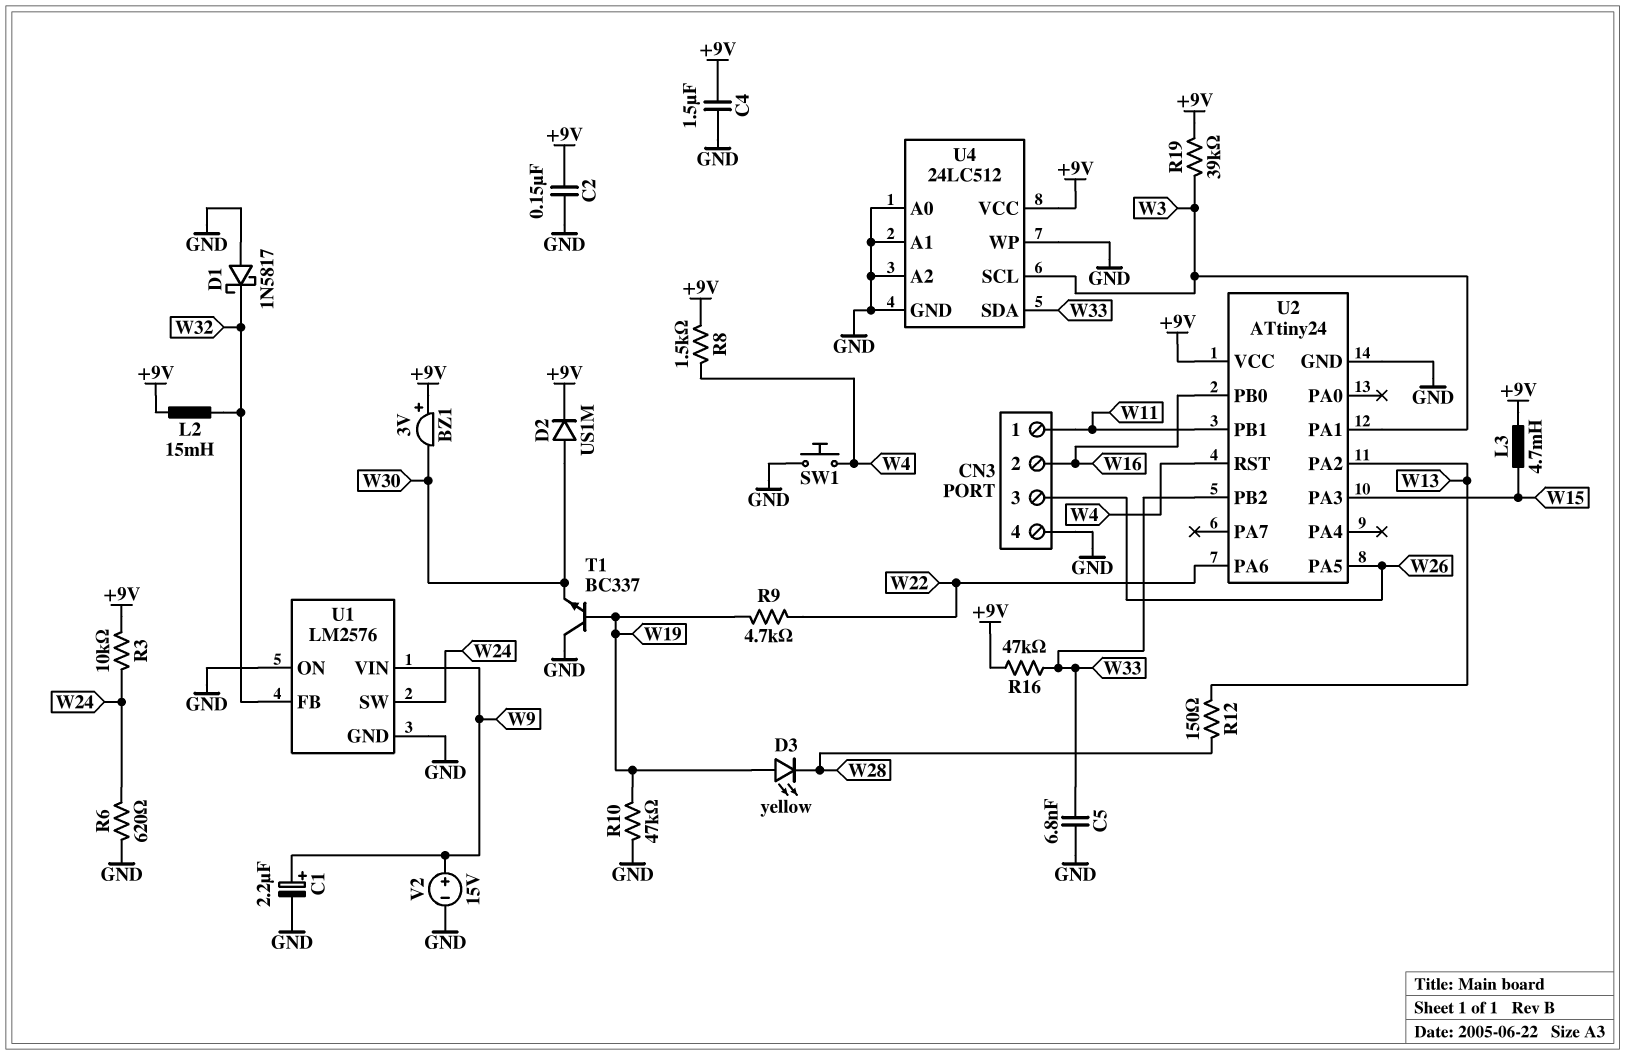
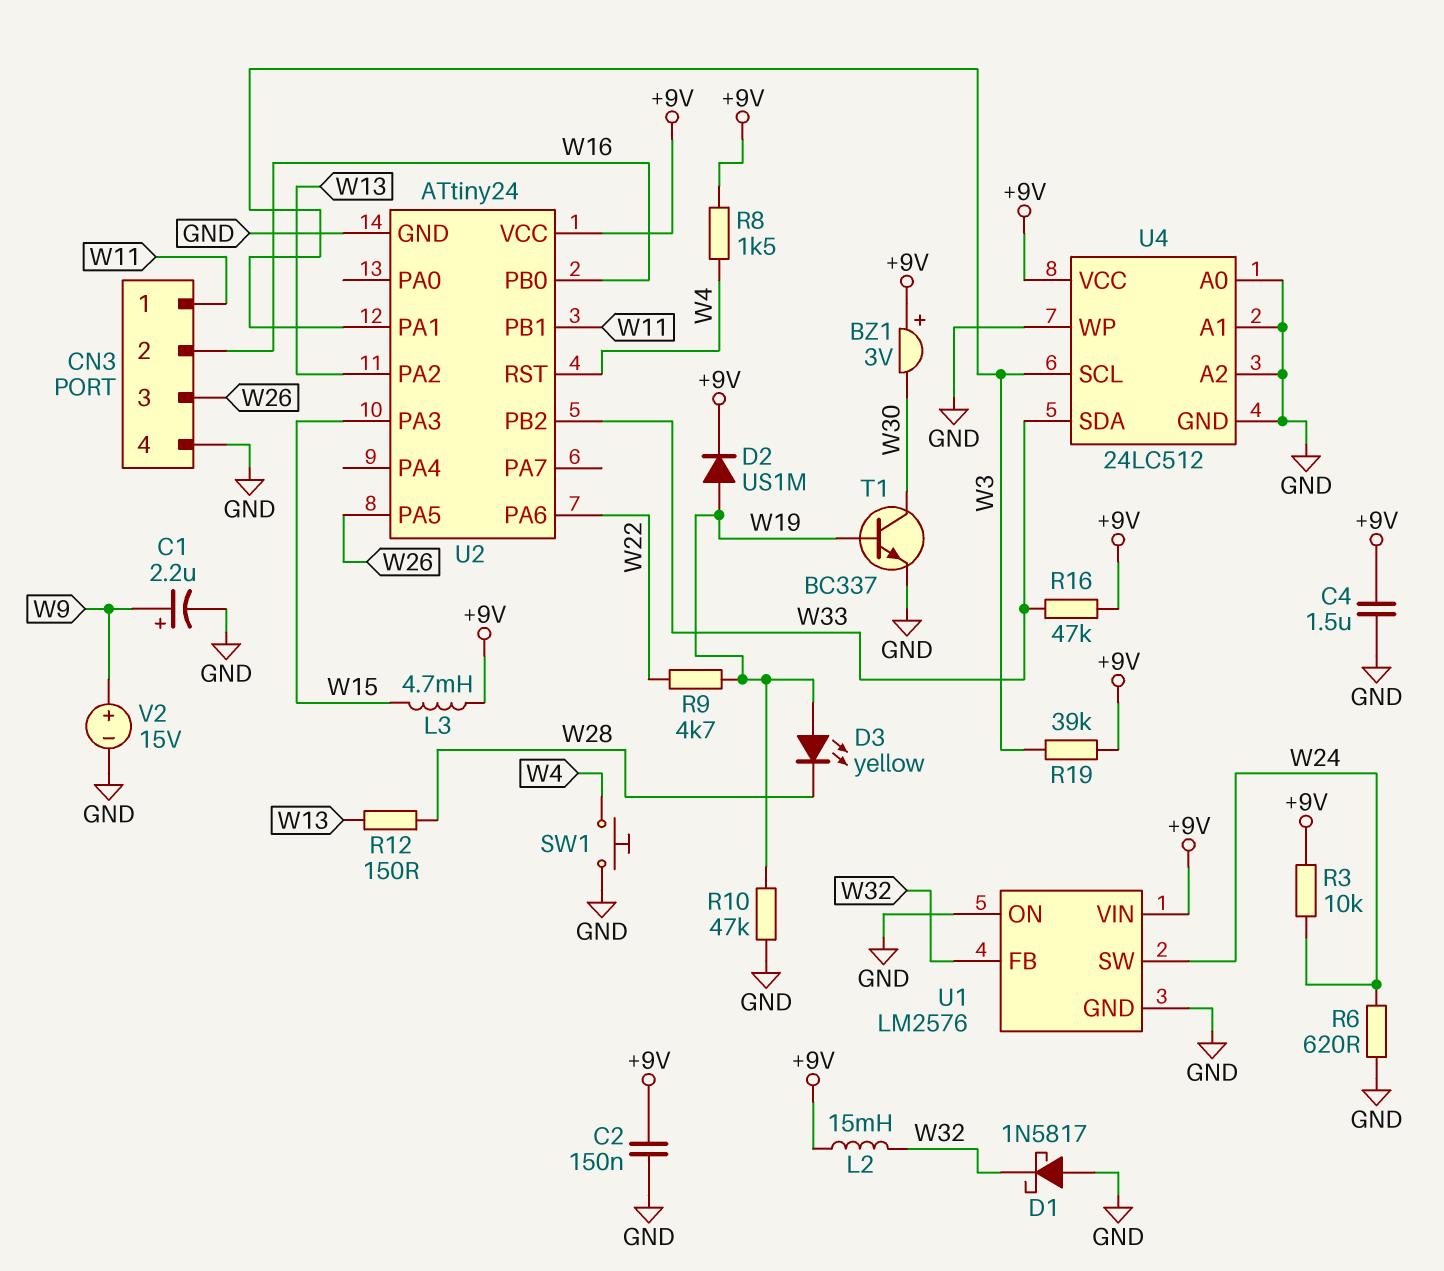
C5: 6.8nF (GND, W33) -> none
D2: diode US1M (A W30, K +9V) -> diode US1M (A W19, K +9V)
T1: NPN BC337 (B W19, C GND, E W30) -> NPN BC337 (B W19, C W30, E GND)
U1 pin VIN: W9 -> +9V

